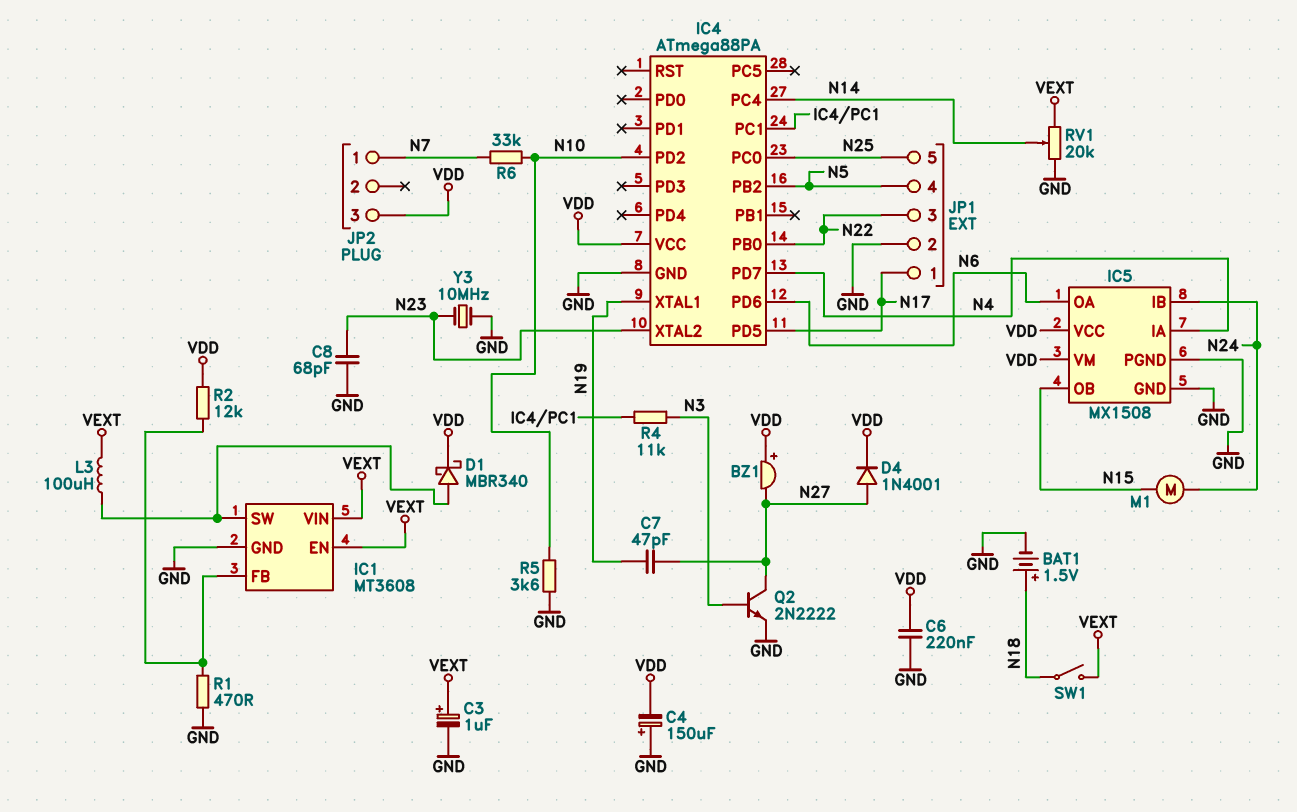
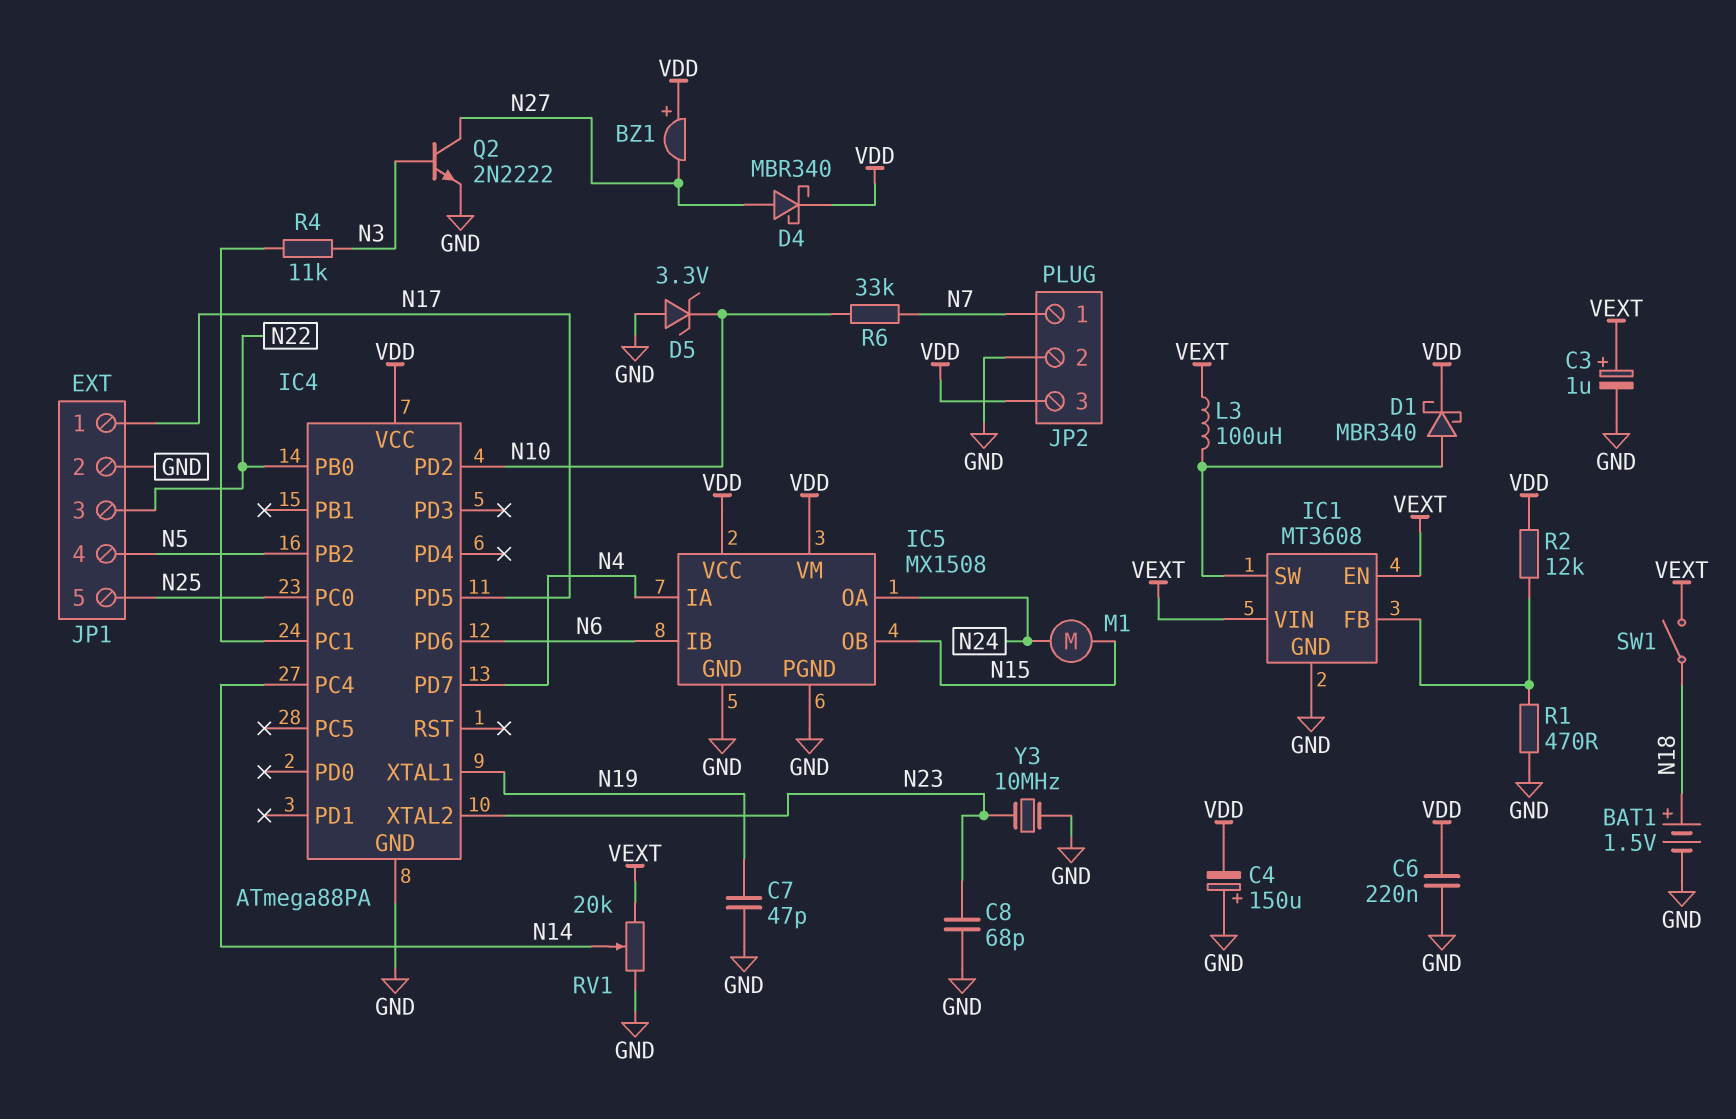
C7: 47pF (N19, N27) -> 47pF (GND, N19)
D4: diode 1N4001 (A N27, K VDD) -> schottky MBR340 (A N27, K VDD)
D5: none -> zener 3.3V (A GND, K N10)
IC5 pin IB: N24 -> N6
IC5 pin OA: N6 -> N24
JP2 pin 2: none -> GND
R5: 3.6k (GND, N10) -> none

